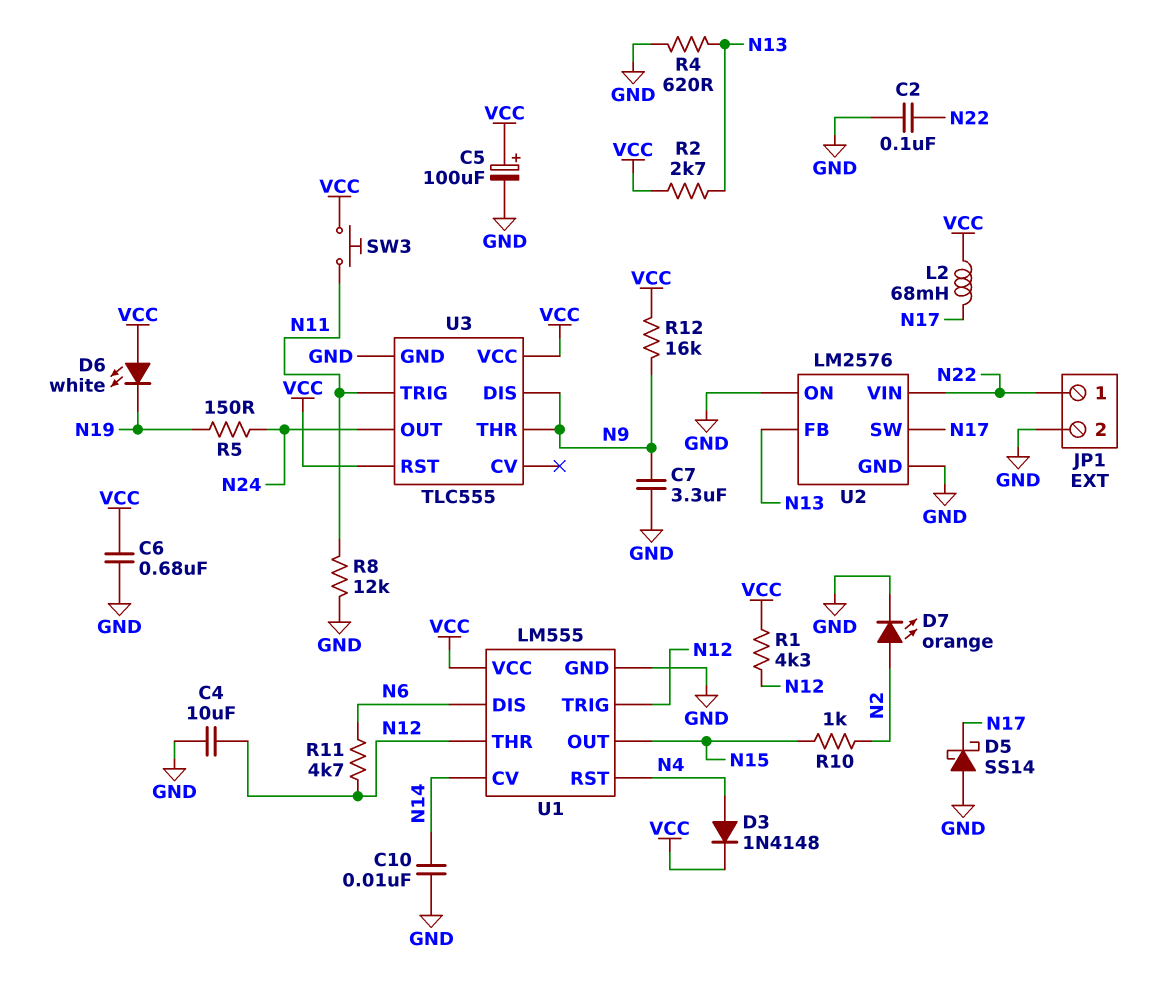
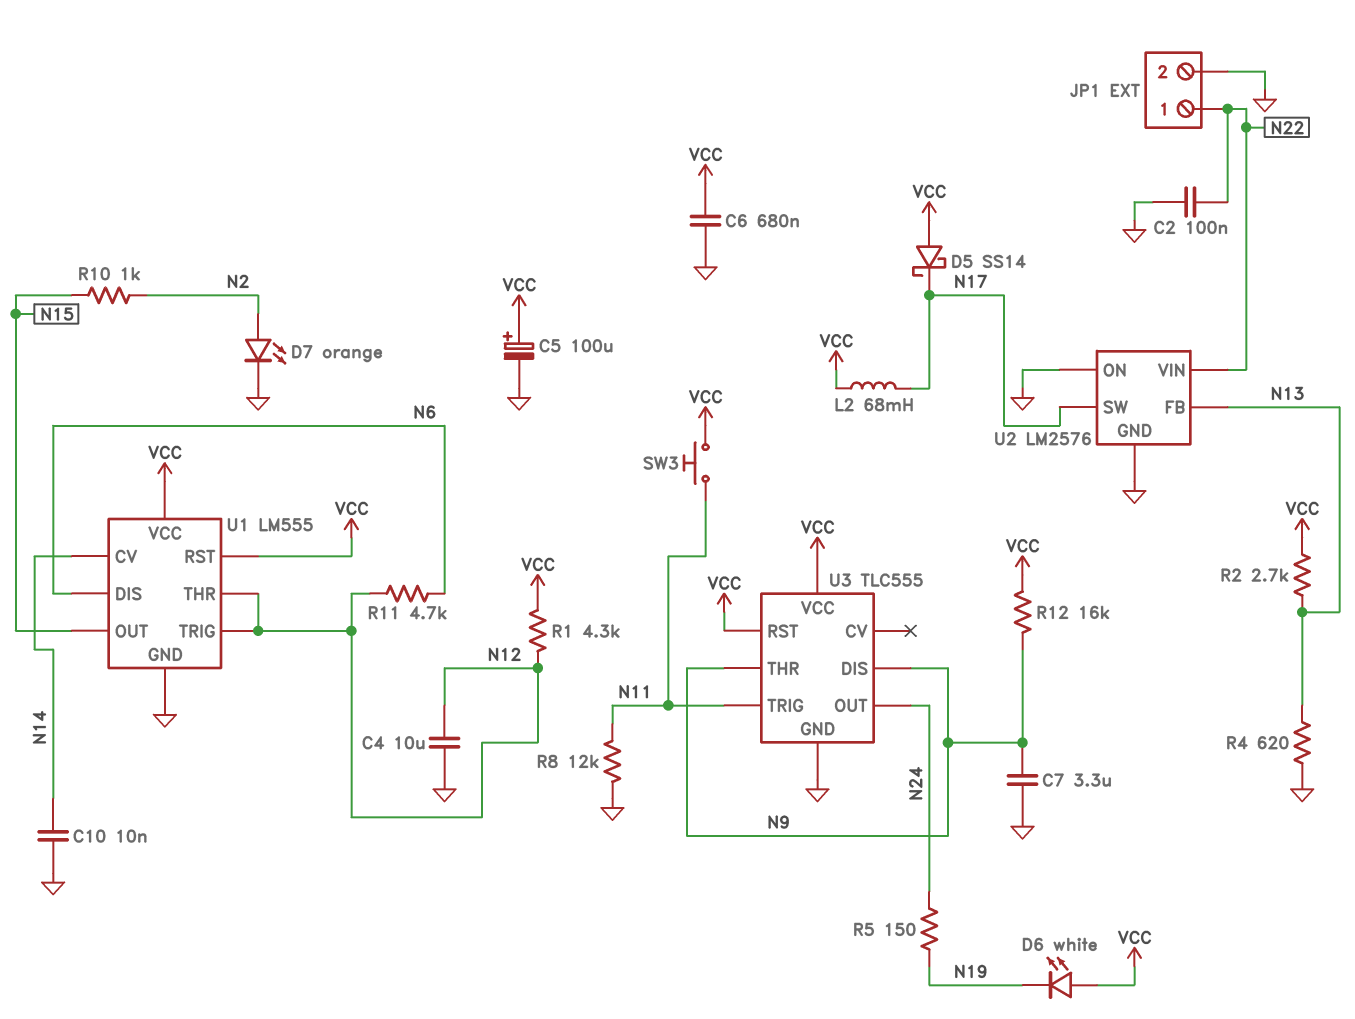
D3: diode 1N4148 (A N4, K VCC) -> none
D5: schottky SS14 (A GND, K N17) -> schottky SS14 (A VCC, K N17)
U1 pin RST: N4 -> VCC

